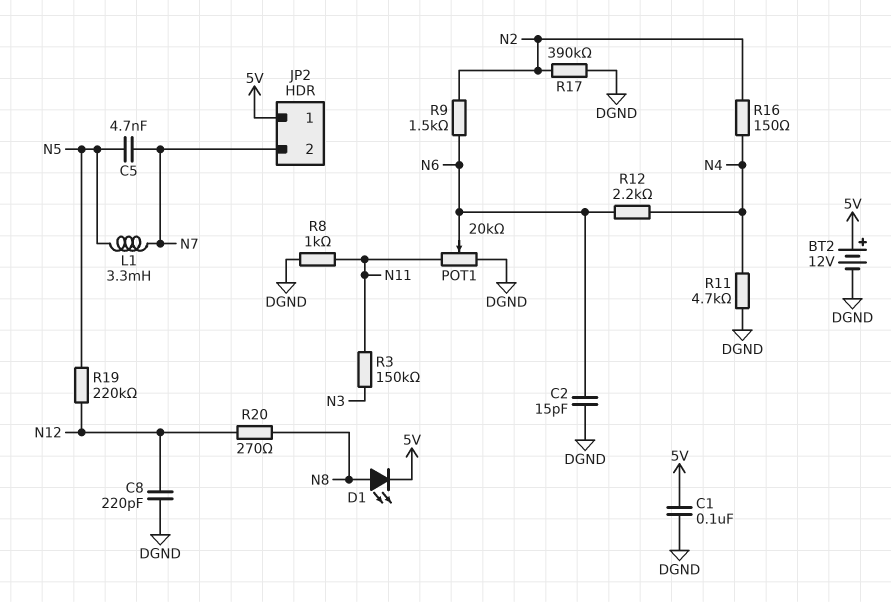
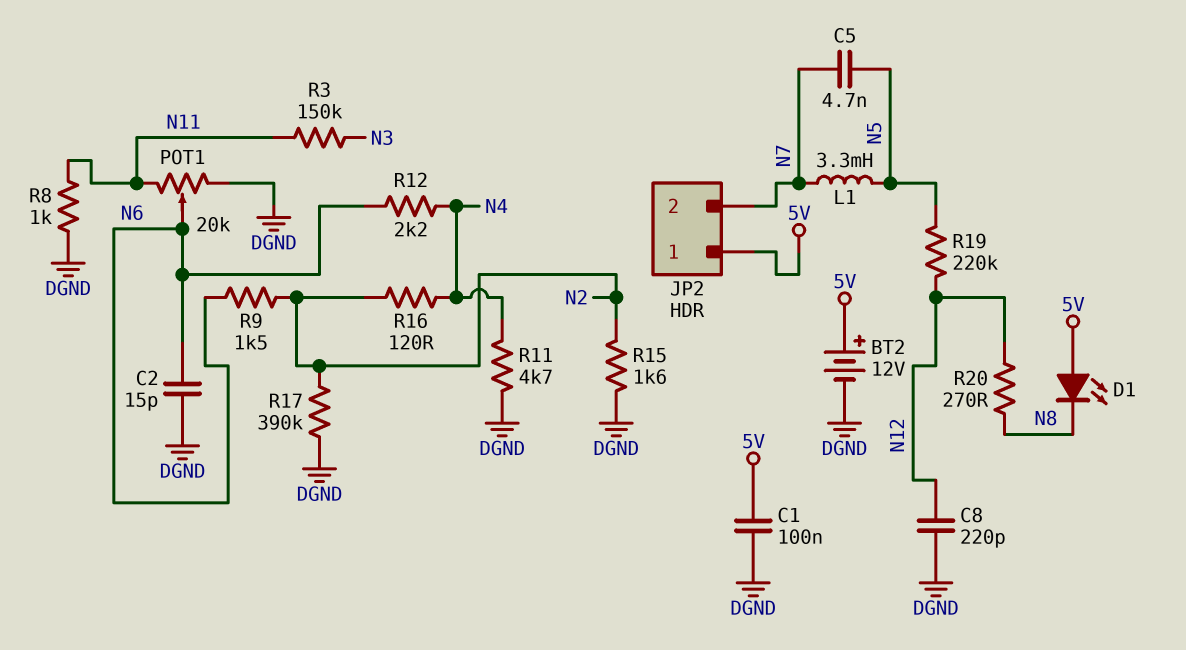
D1: LED (A N8, K 5V) -> LED (A 5V, K N8)
R15: none -> 1.6k (DGND, N2)
R16: 150 (N2, N4) -> 120 (N2, N4)

